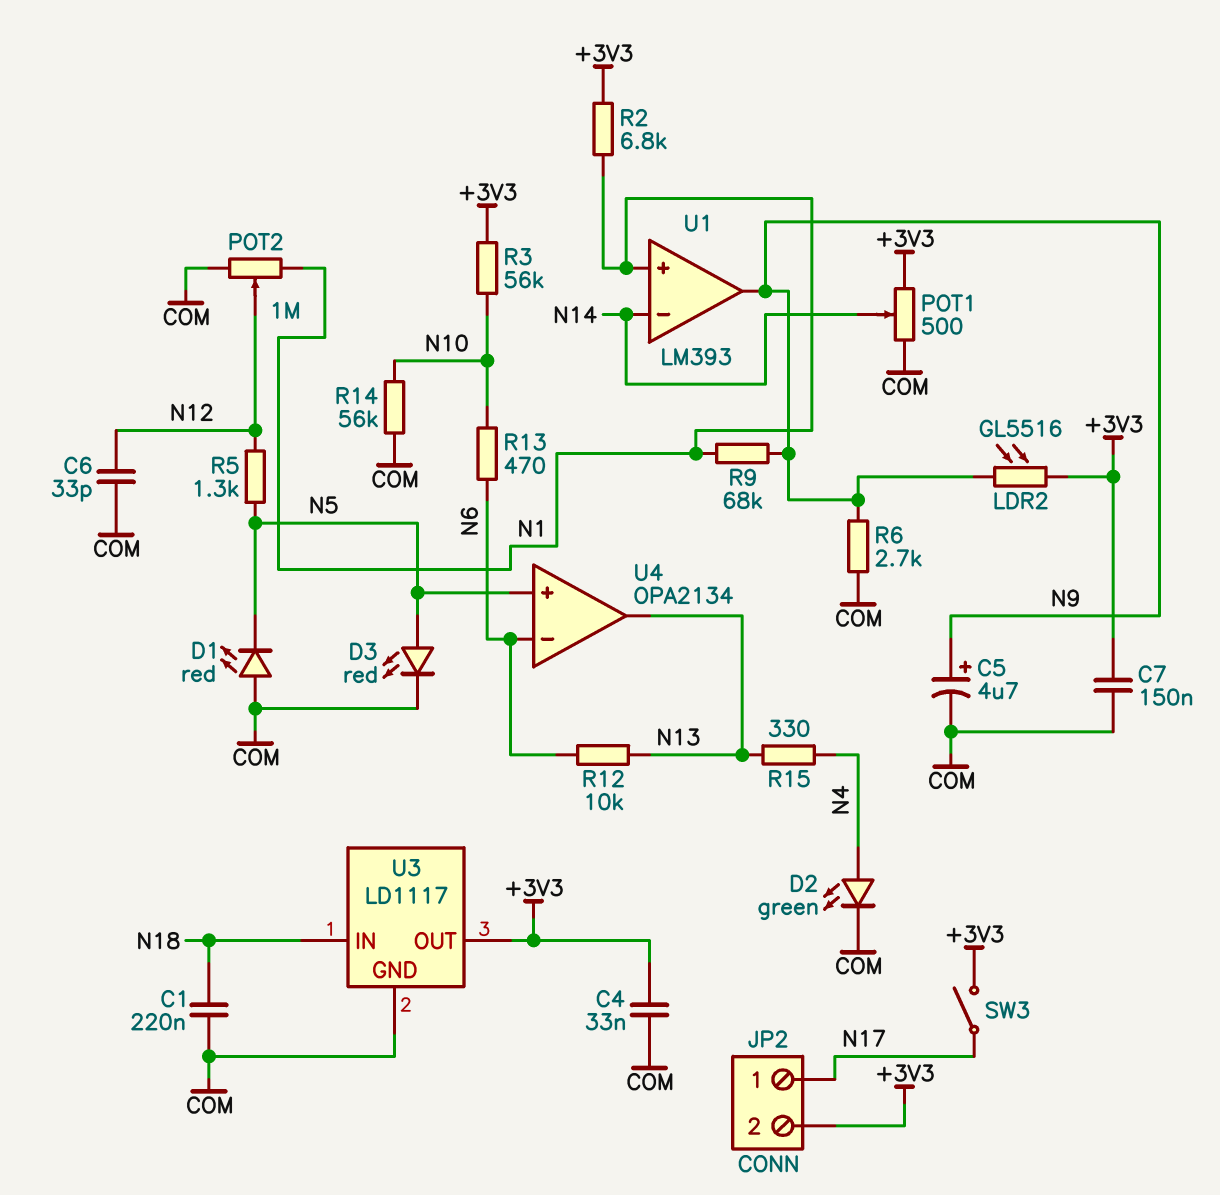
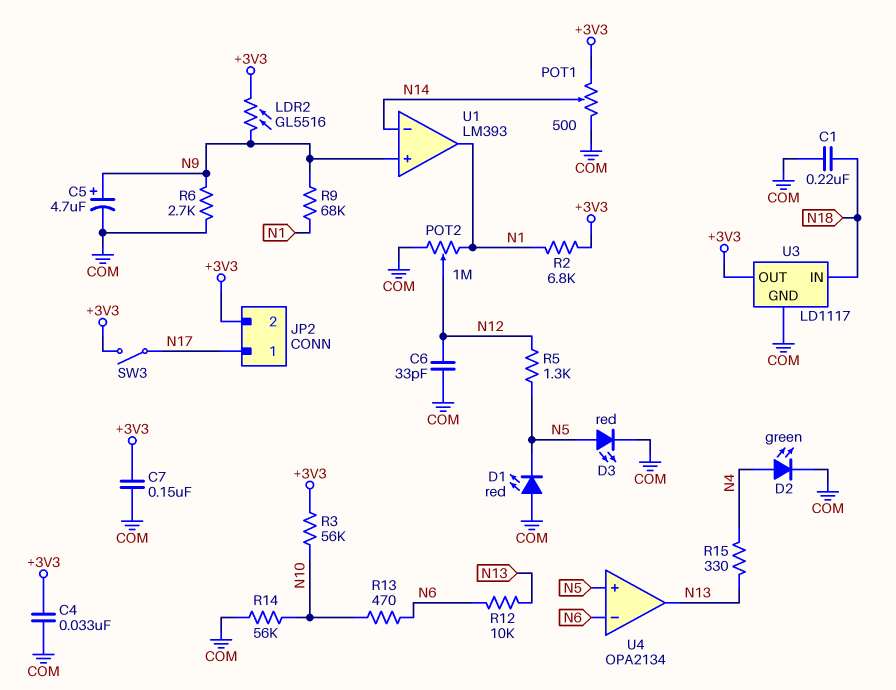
U1 pin in+: N1 -> N9
U1 pin out: N9 -> N1

